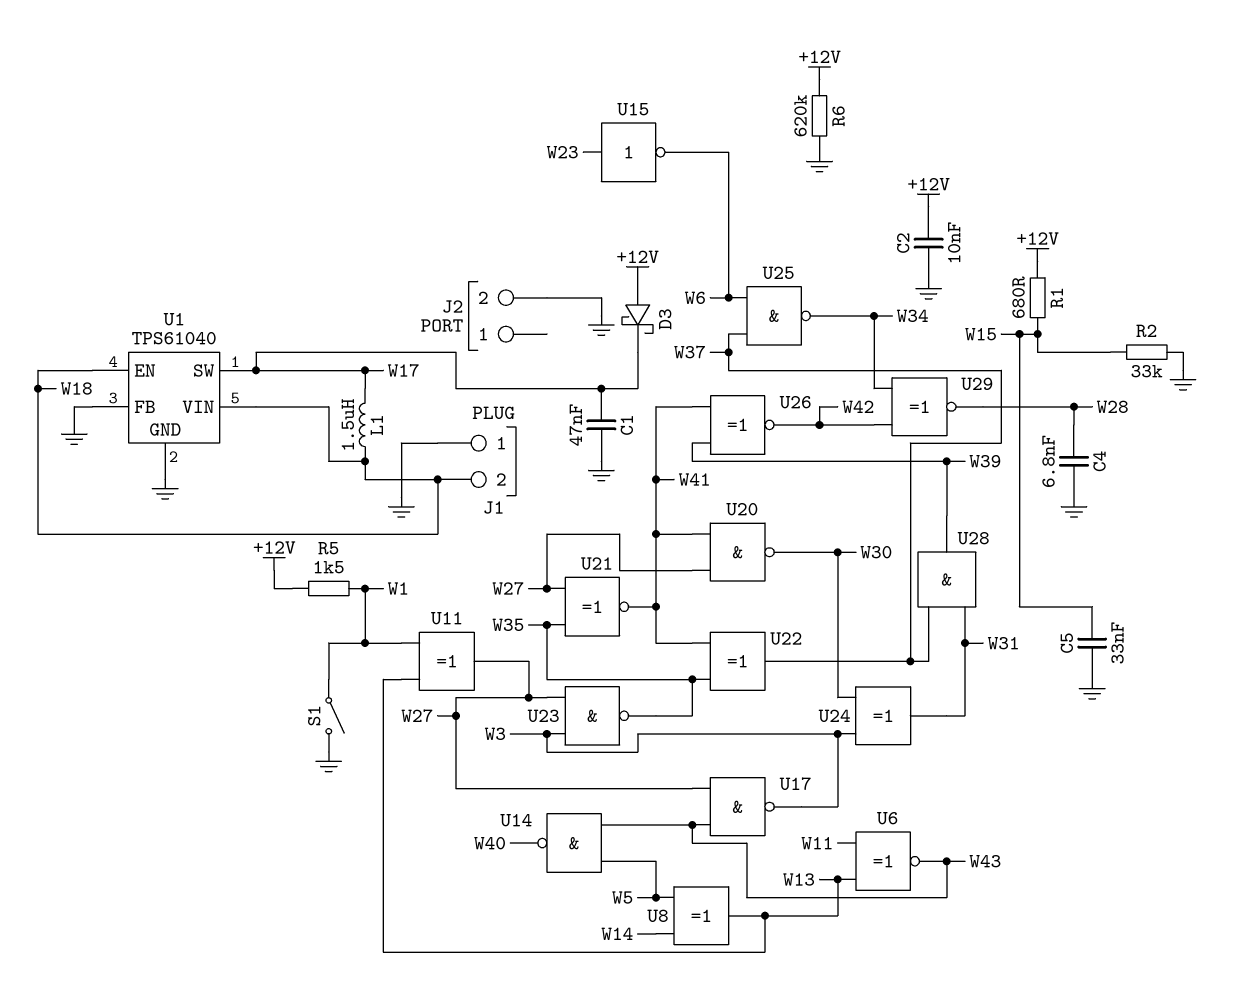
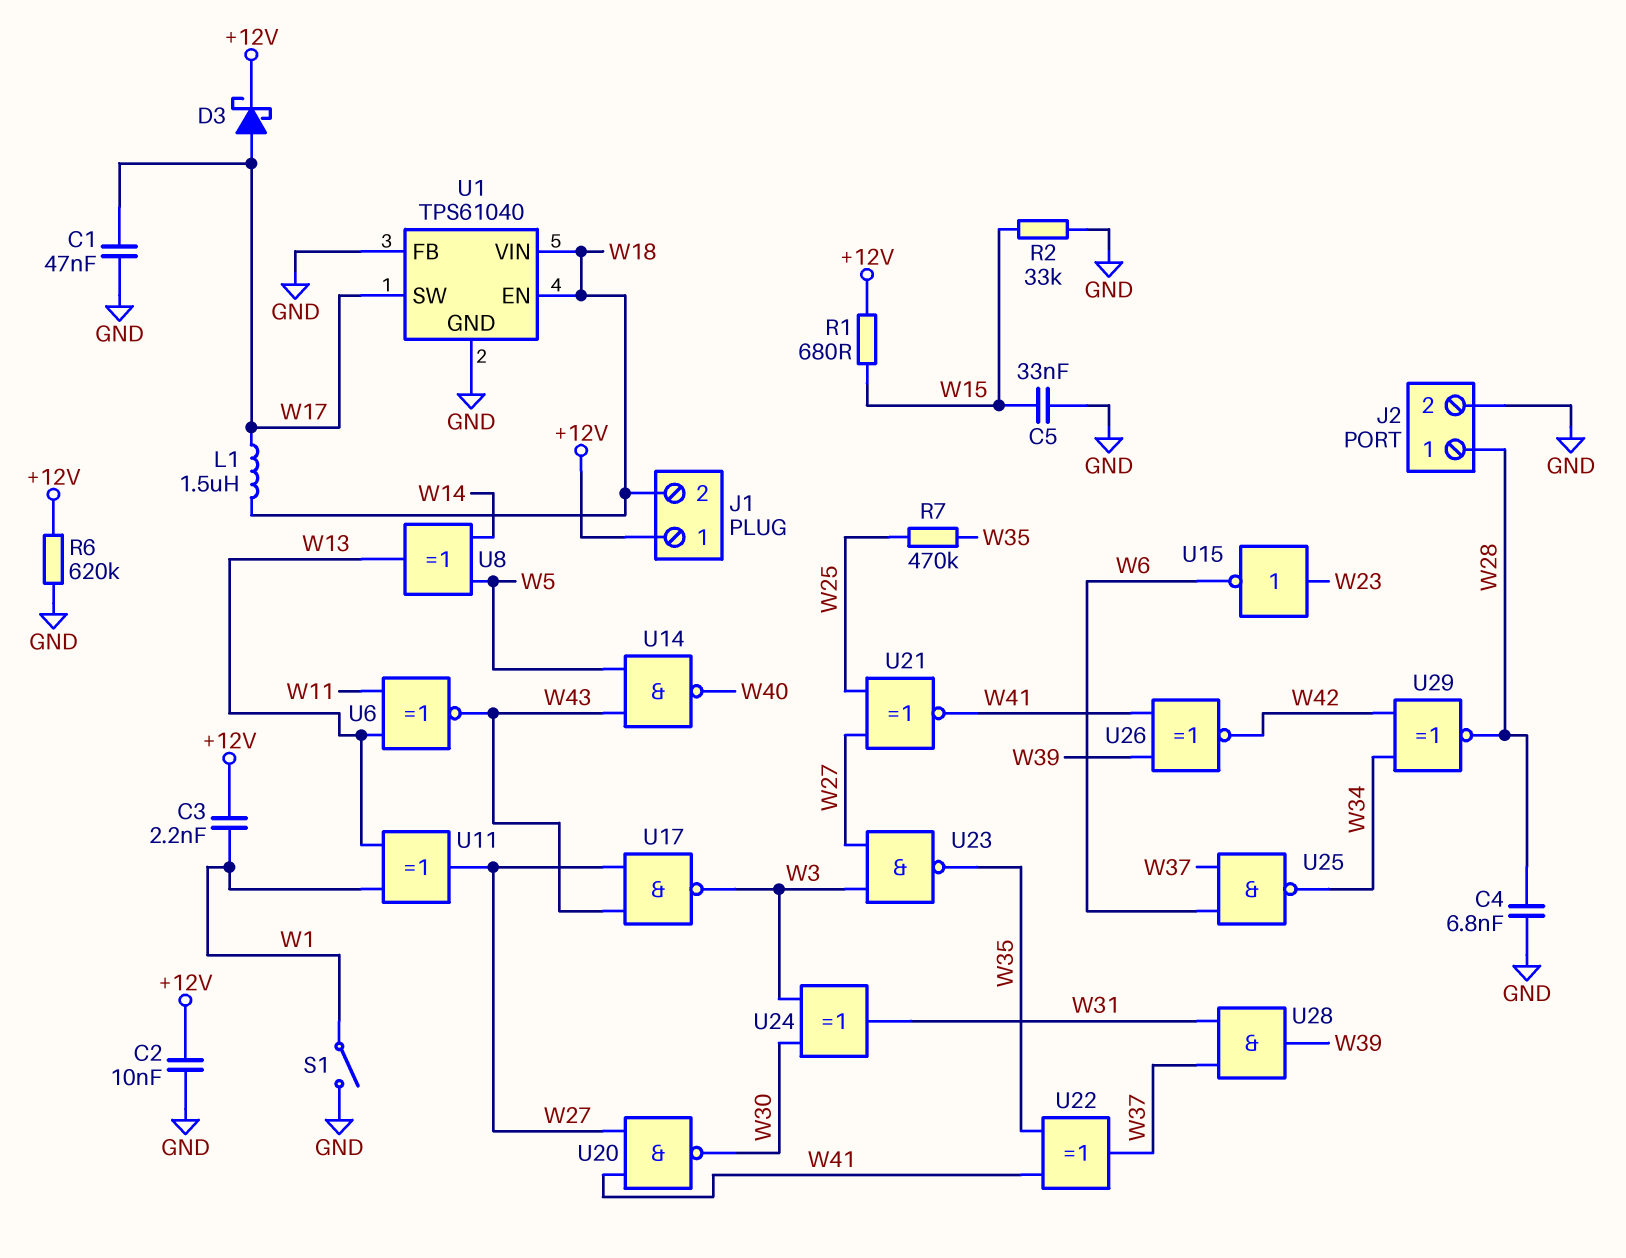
C3: none -> 2.2nF (+12V, W1)
D3: schottky (A +12V, K W17) -> schottky (A W17, K +12V)
J1 pin 1: GND -> +12V
J2 pin 1: none -> W28
R5: 1.5k (+12V, W1) -> none
R7: none -> 470k (W25, W35)
U21: XNOR (in W27, in W35, out W41) -> XNOR (in W25, in W27, out W41)

